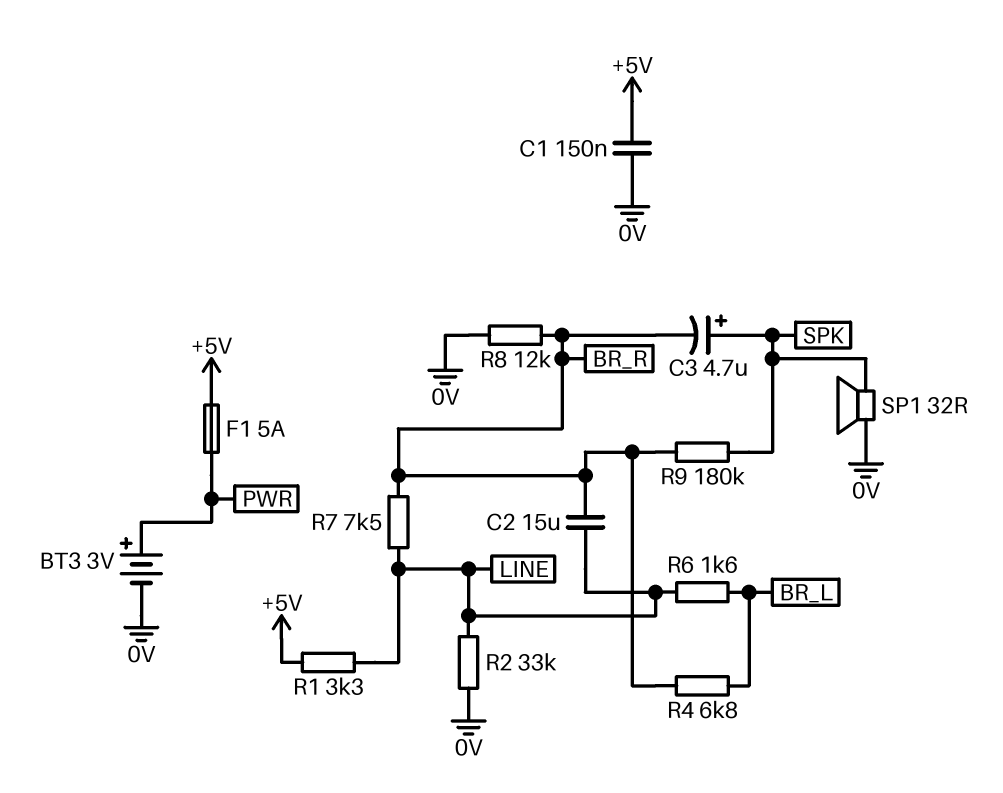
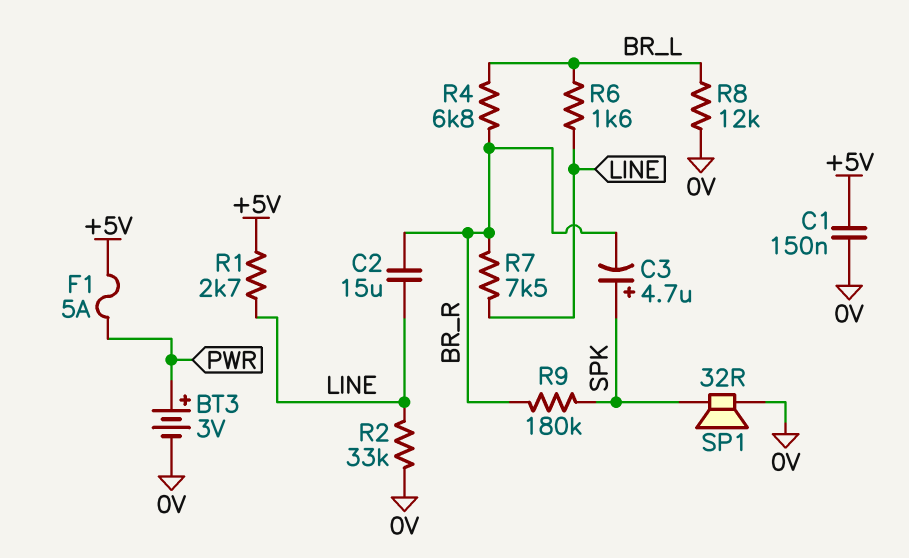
R1: 3.3k (+5V, LINE) -> 2.7k (+5V, LINE)
R8: 12k (0V, BR_R) -> 12k (0V, BR_L)

